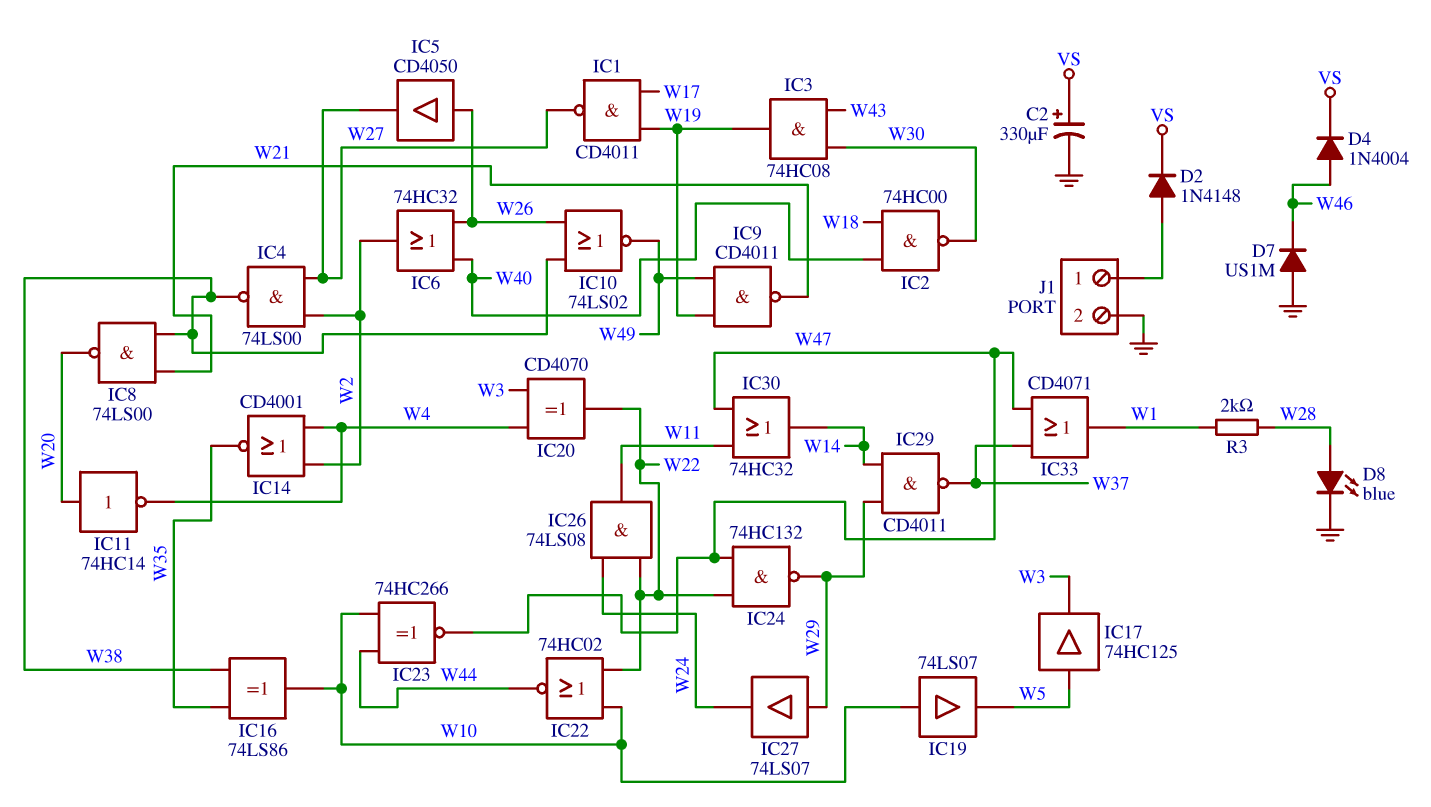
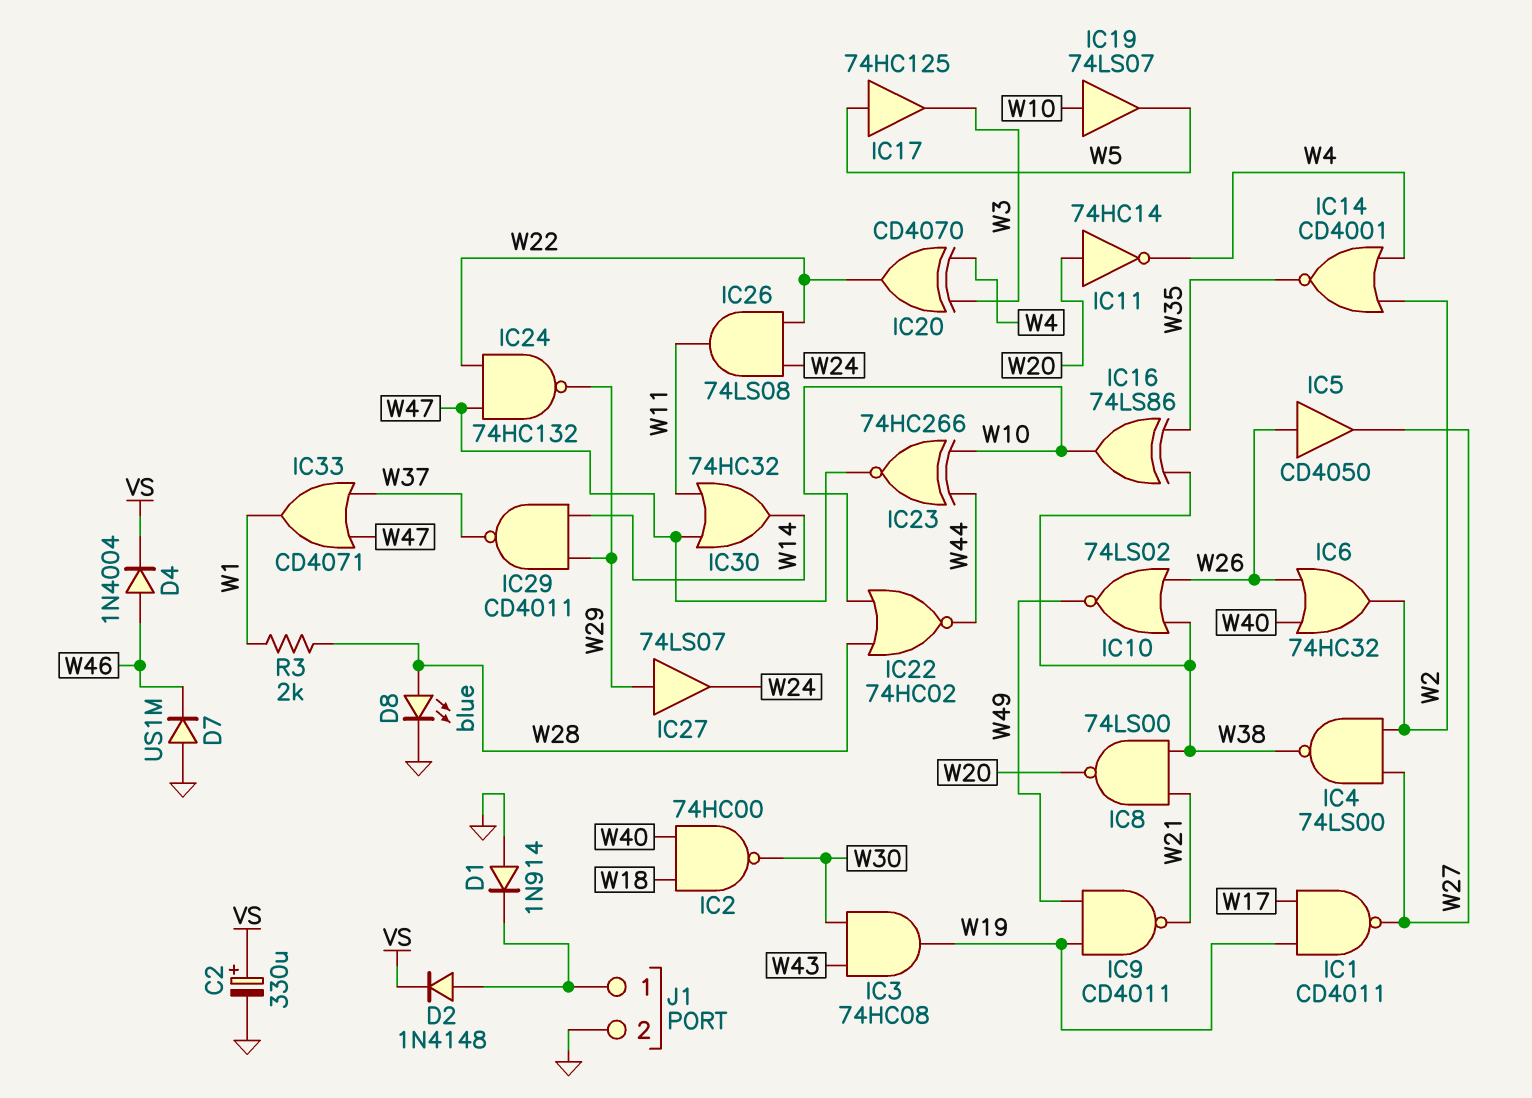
D1: none -> diode 1N914 (A GND, K J1/1)
IC22: NOR 74HC02 (in W10, in W22, out W44) -> NOR 74HC02 (in W10, in W28, out W44)

